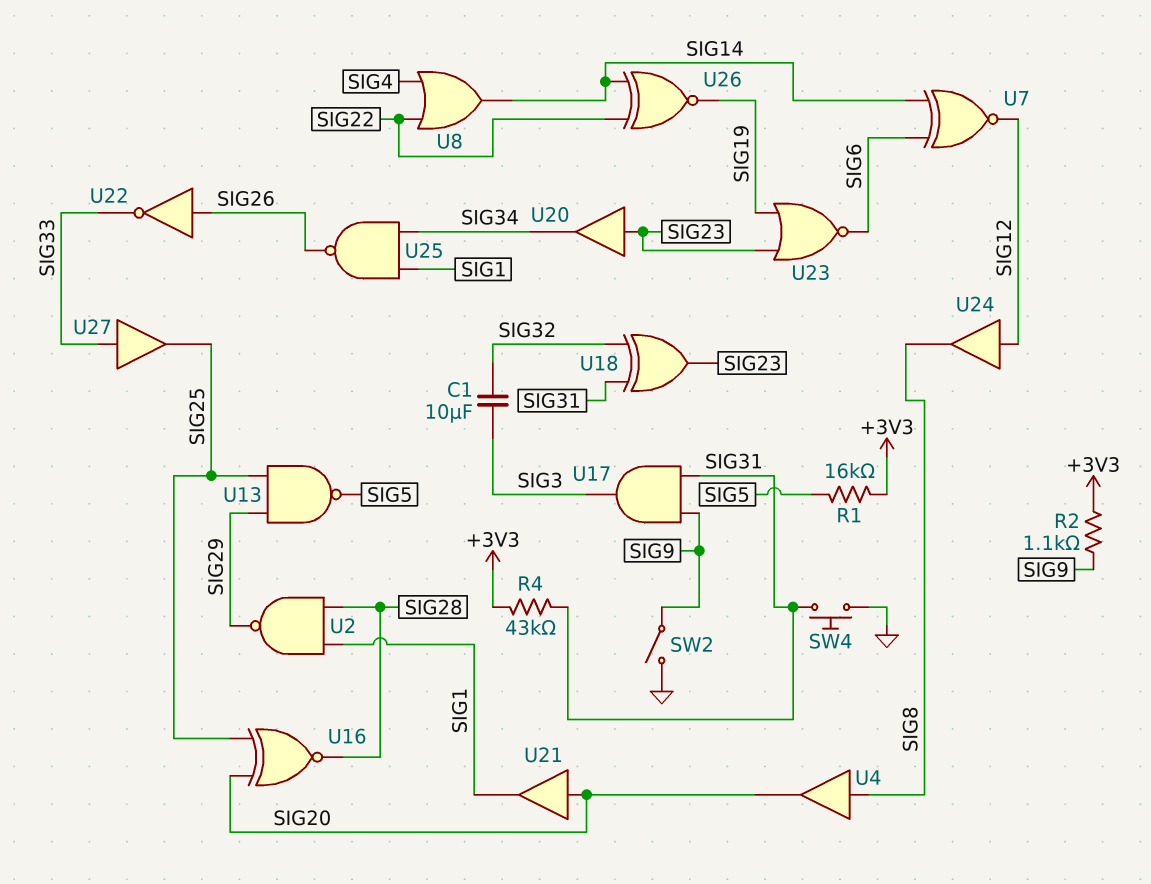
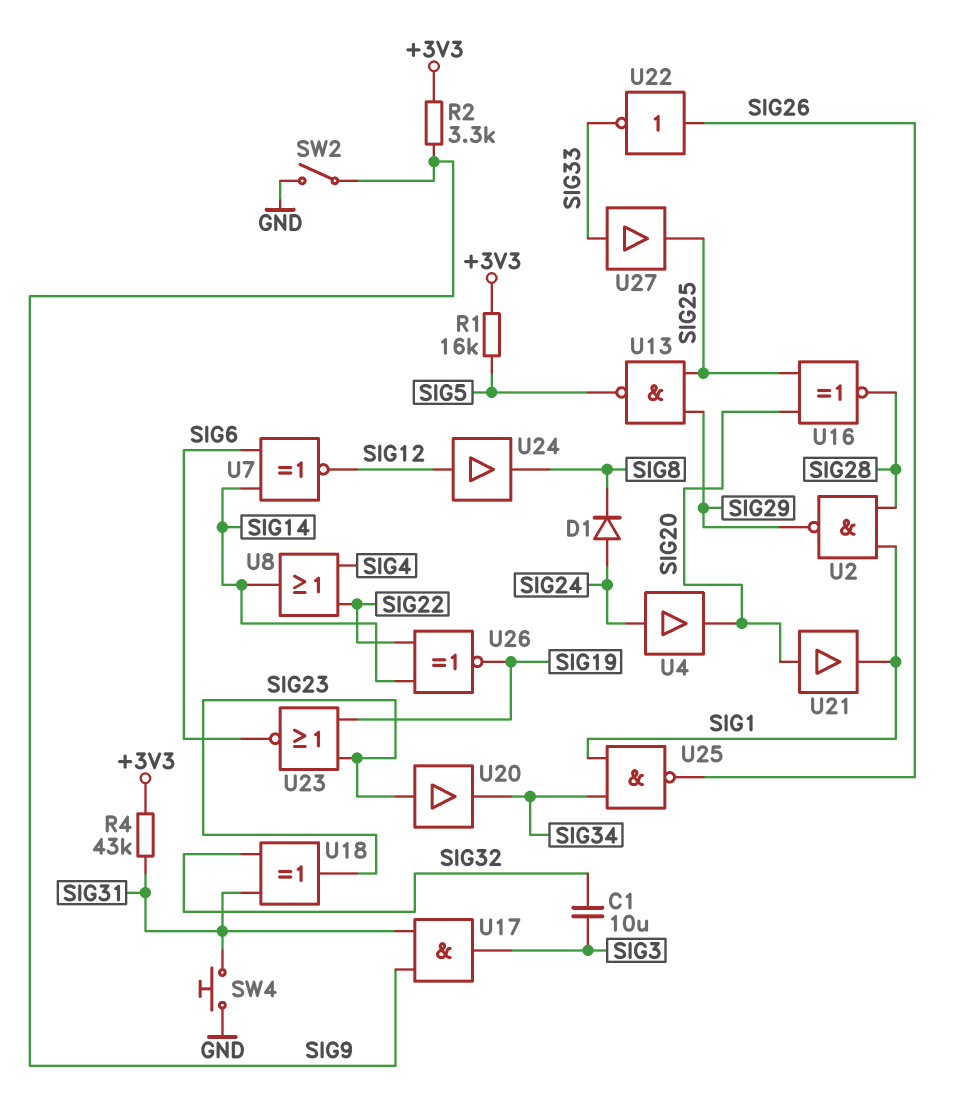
D1: none -> diode (A SIG24, K SIG8)
R2: 1.1k (+3V3, SIG9) -> 3.3k (+3V3, SIG9)
U4: buffer (in SIG8, out SIG20) -> buffer (in SIG24, out SIG20)

